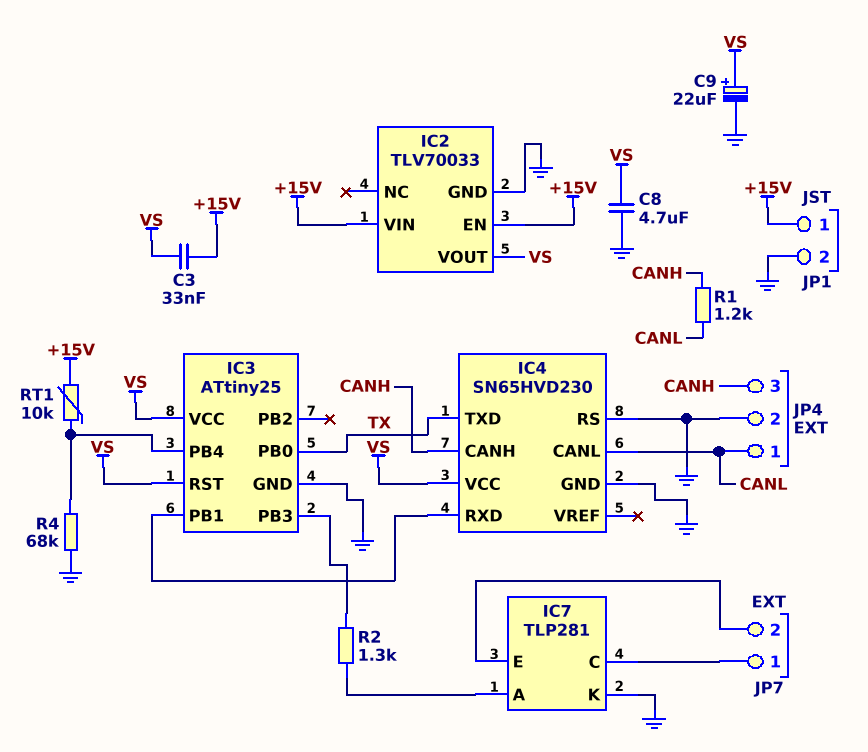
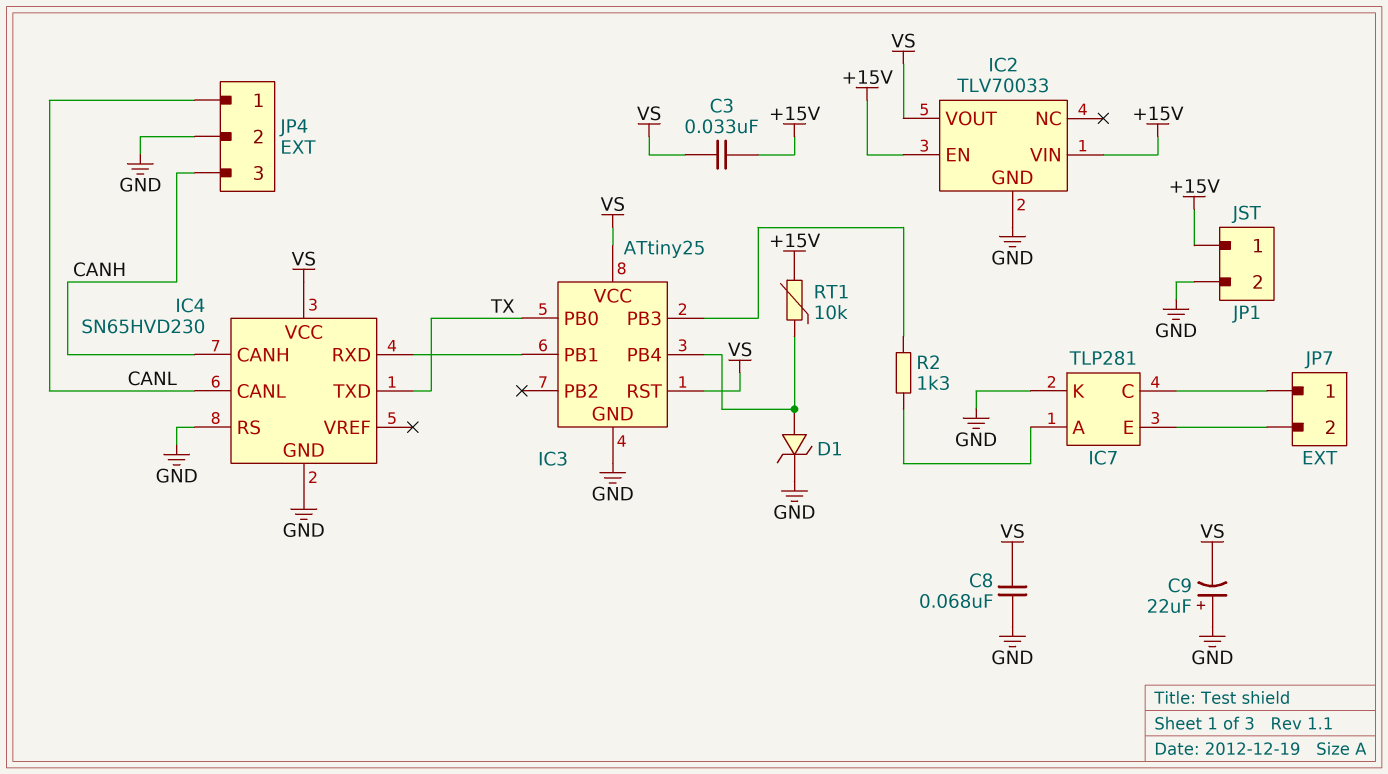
C8: 4.7uF (GND, VS) -> 68nF (GND, VS)
C9: 22uF (plus VS, minus GND) -> 22uF (plus GND, minus VS)
D1: none -> zener (A IC3/PB4, K GND)
R1: 1.2k (CANH, CANL) -> none
R4: 68k (GND, IC3/PB4) -> none

